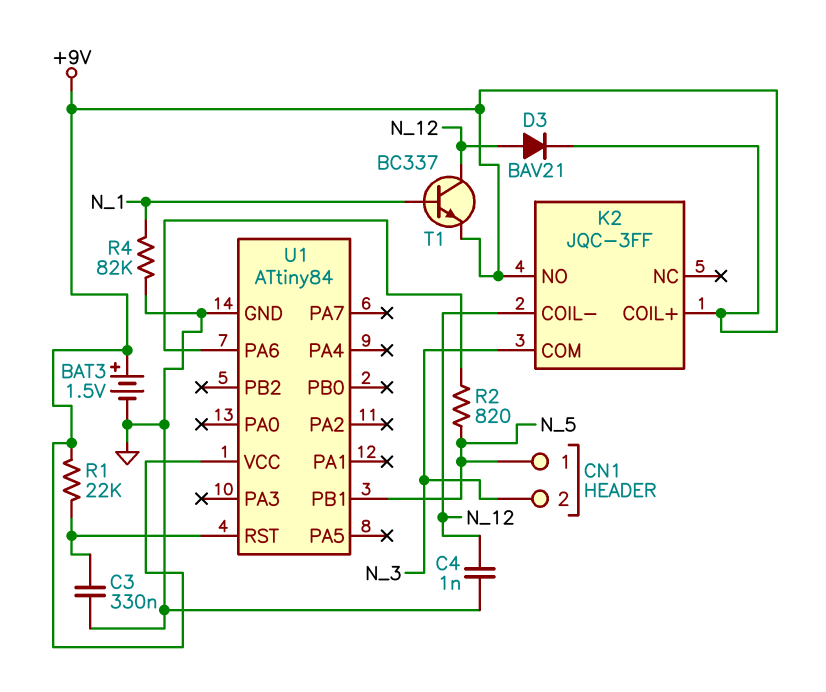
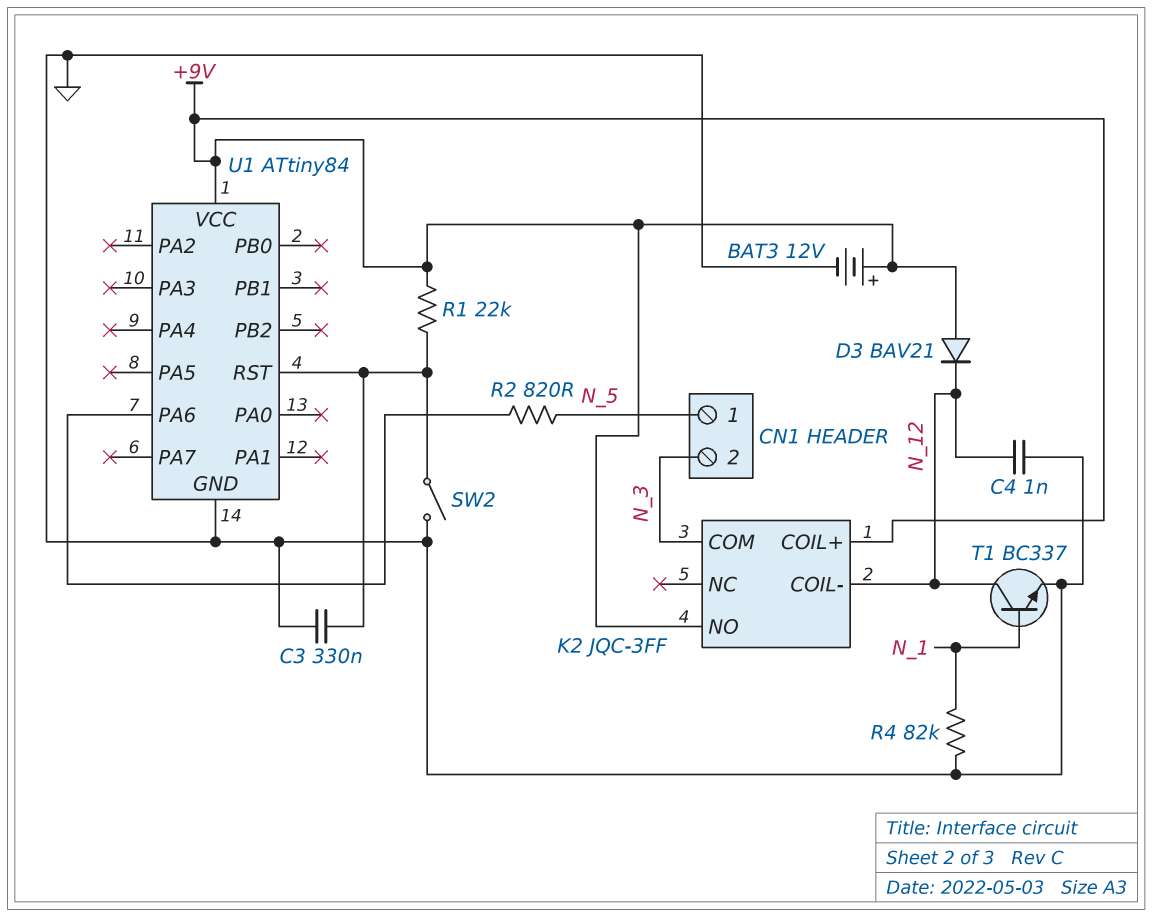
BAT3: 1.5V (plus +9V, minus GND) -> 12V (plus +9V, minus GND)
D3: diode BAV21 (A N_12, K +9V) -> diode BAV21 (A +9V, K N_12)
SW2: none -> switch (GND, U1/RST)
T1: NPN BC337 (B N_1, C N_12, E +9V) -> NPN BC337 (B N_1, C N_12, E GND)
U1 pin PB1: N_5 -> none

